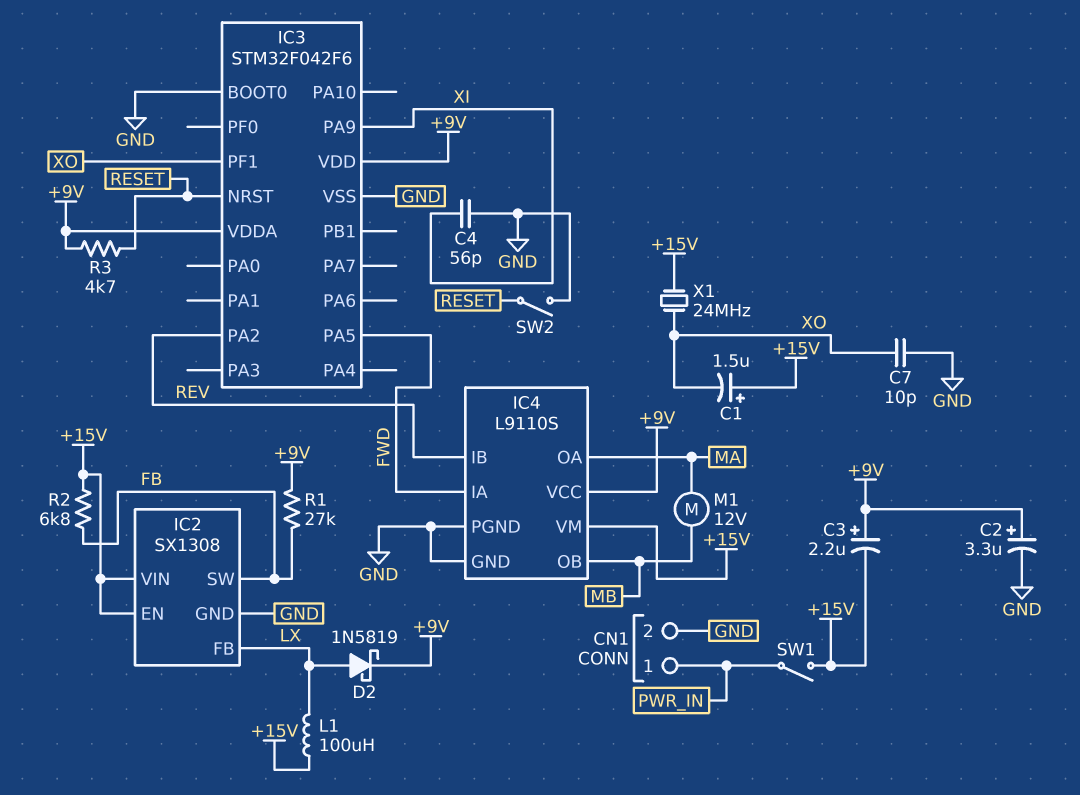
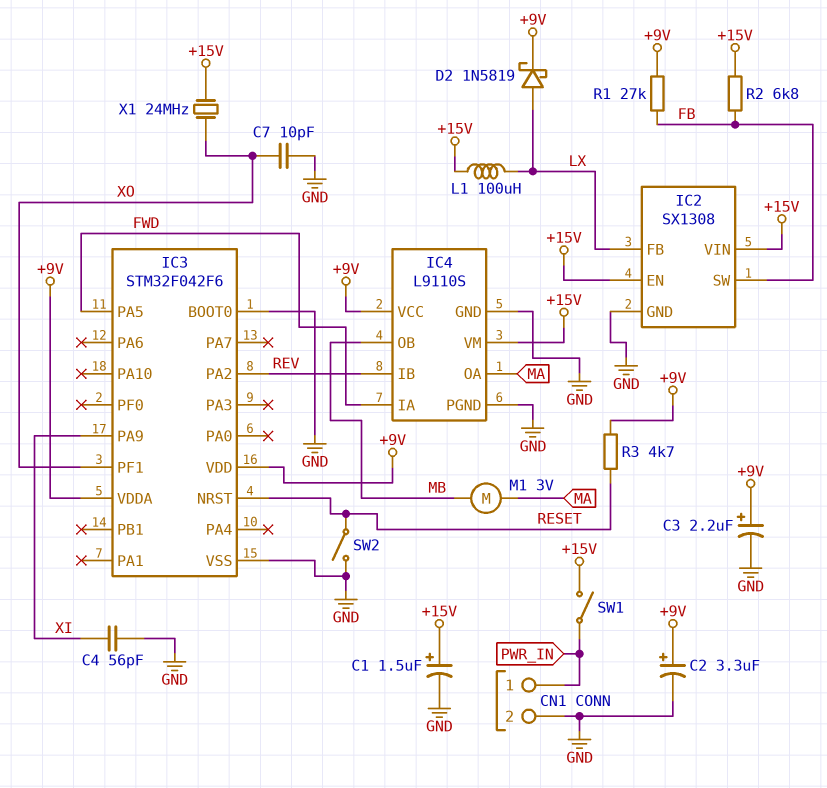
C1: 1.5uF (plus +15V, minus XO) -> 1.5uF (plus +15V, minus GND)
C3: 2.2uF (plus +9V, minus +15V) -> 2.2uF (plus +9V, minus GND)
M1: motor 12V (MA, MB) -> motor 3V (MA, MB)

